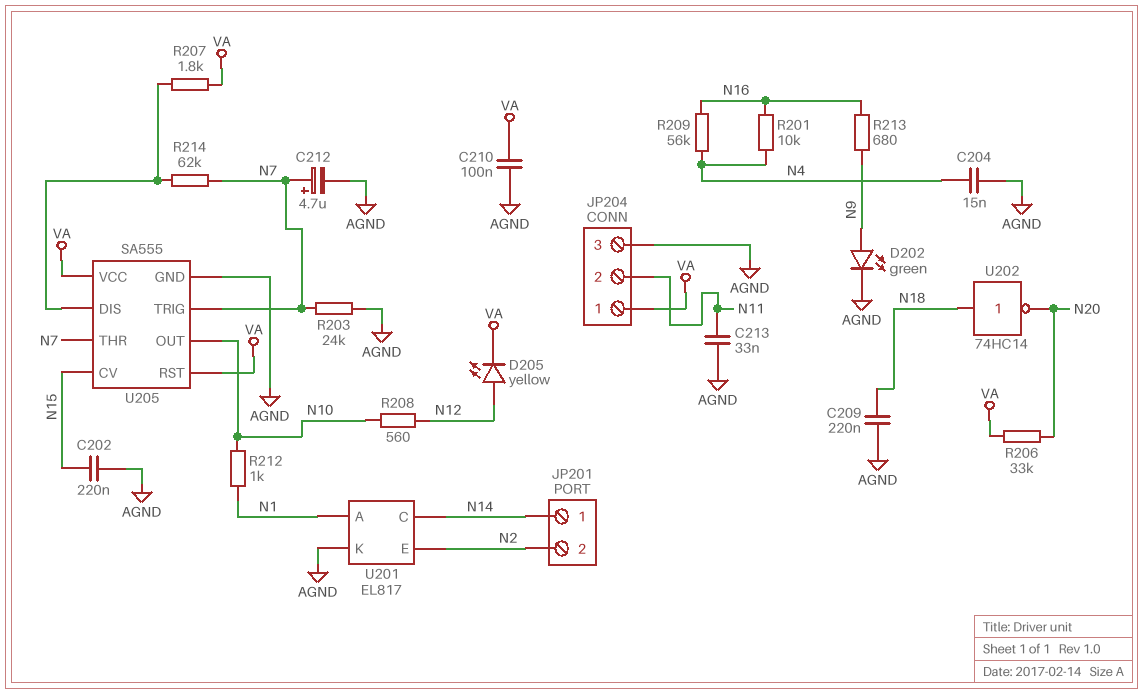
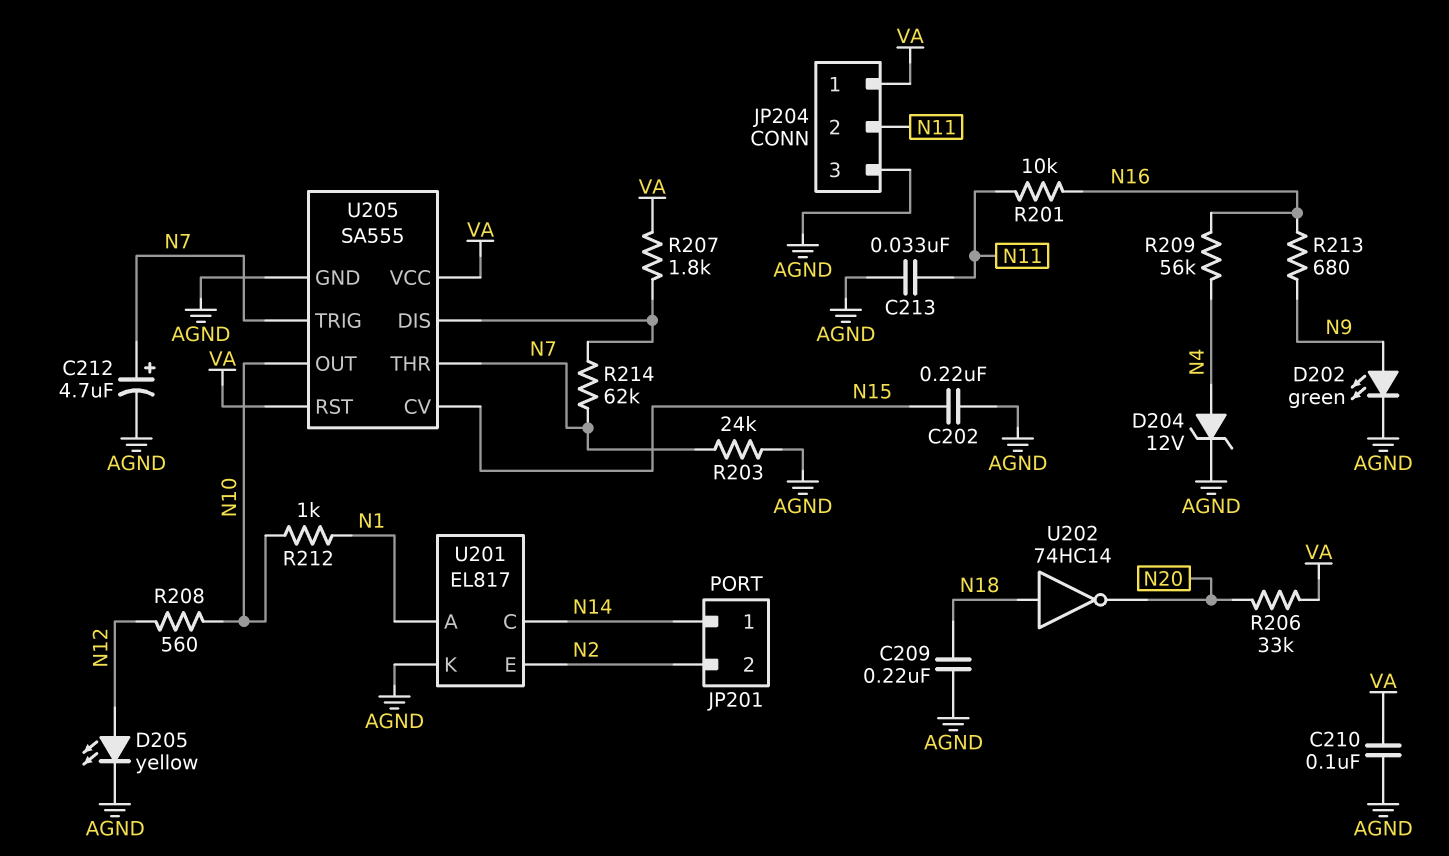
C204: 15nF (AGND, N4) -> none
D204: none -> zener 12V (A N4, K AGND)
D205: LED yellow (A N12, K VA) -> LED yellow (A N12, K AGND)
R201: 10k (N4, N16) -> 10k (N11, N16)

